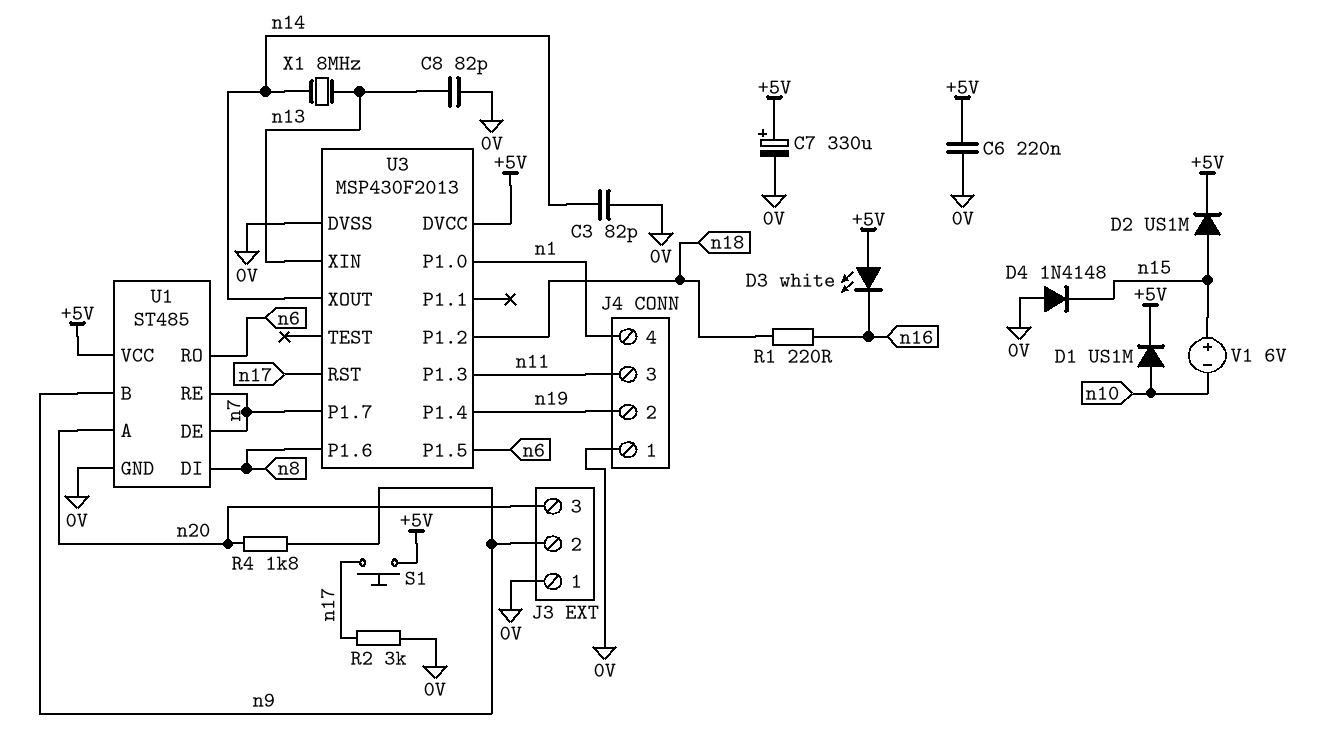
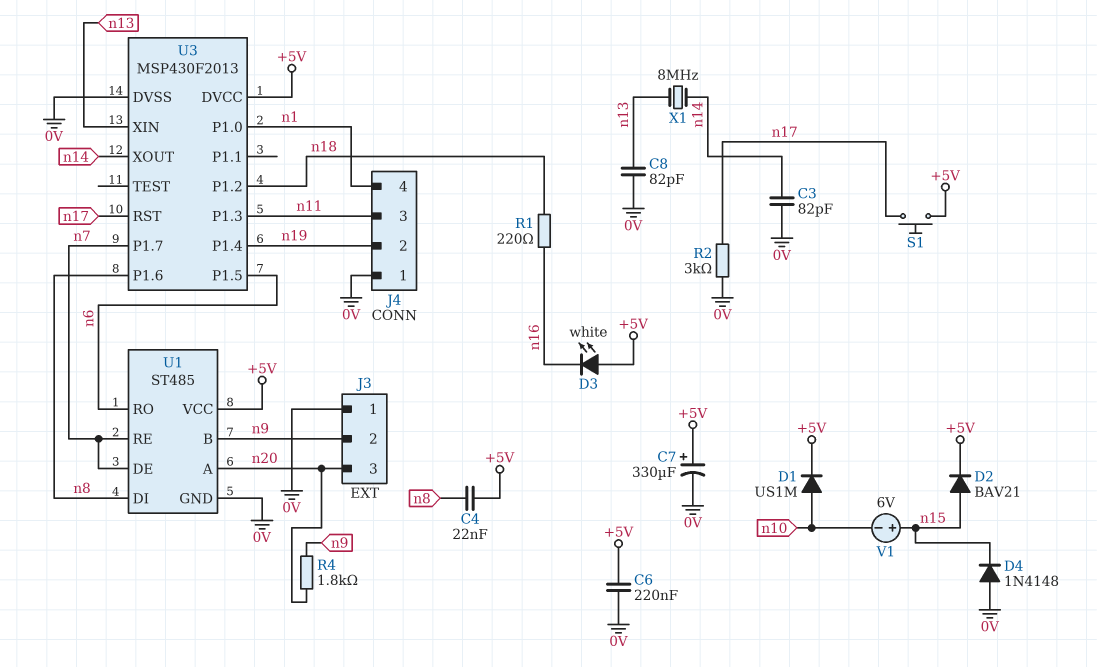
C4: none -> 22nF (+5V, n8)
D2: diode US1M (A n15, K +5V) -> diode BAV21 (A n15, K +5V)

